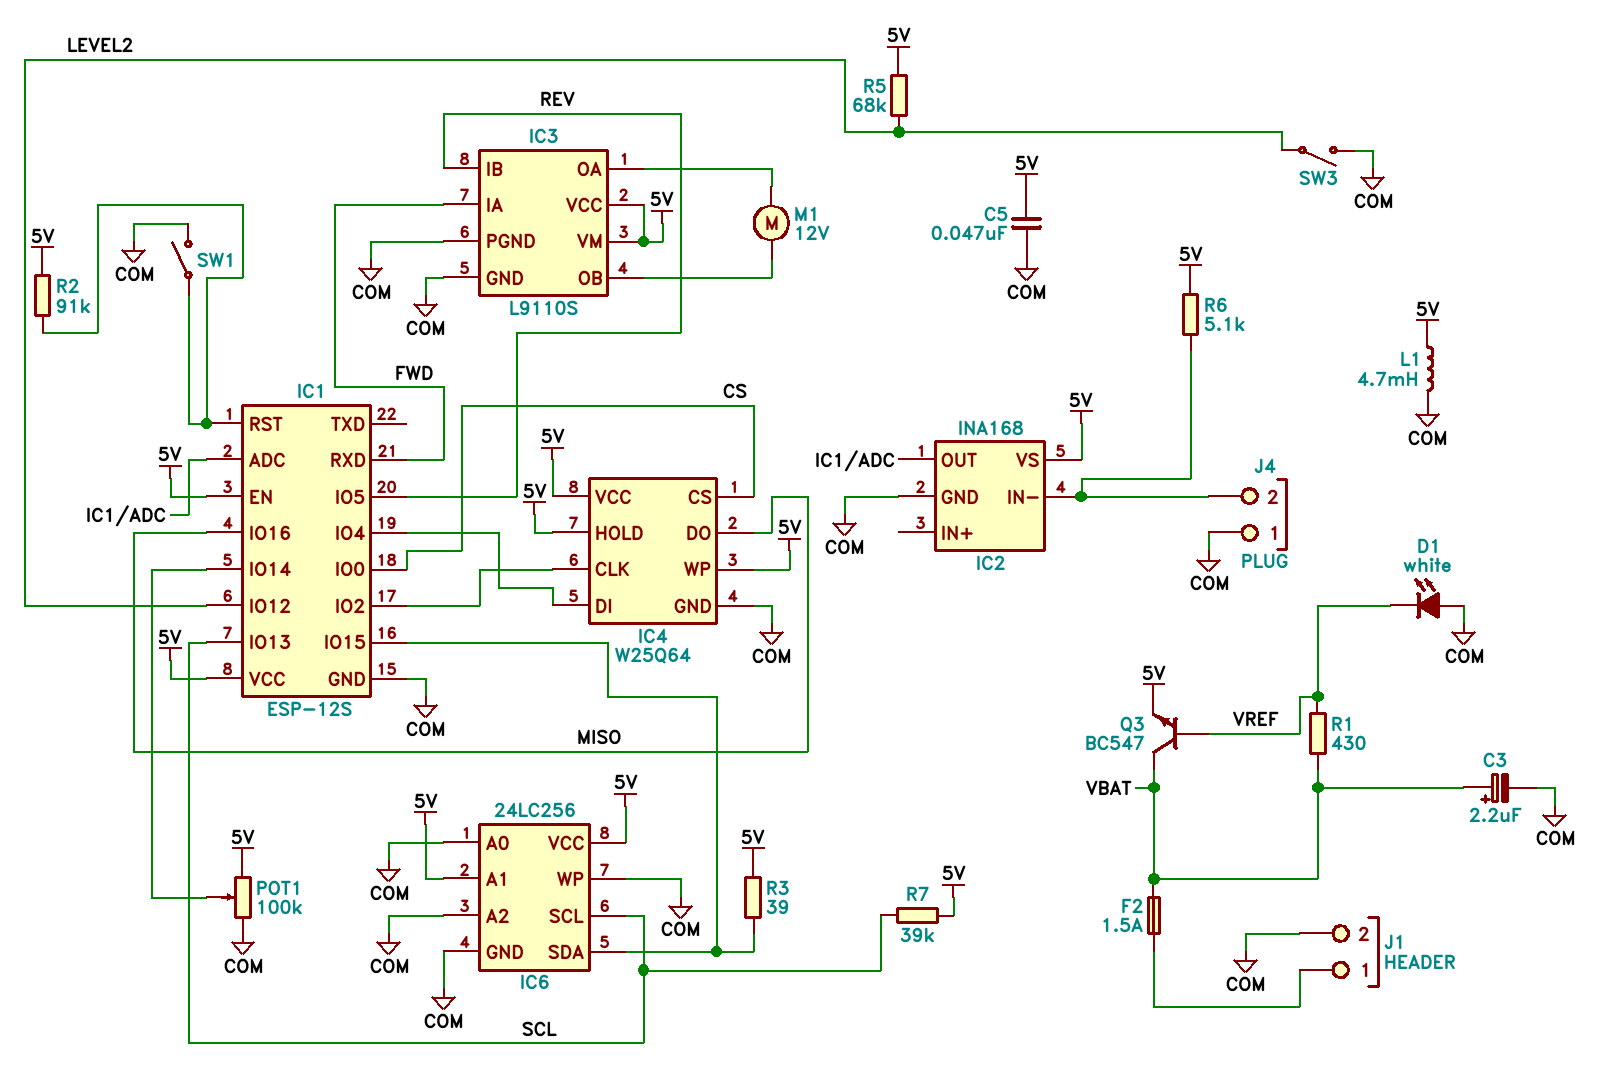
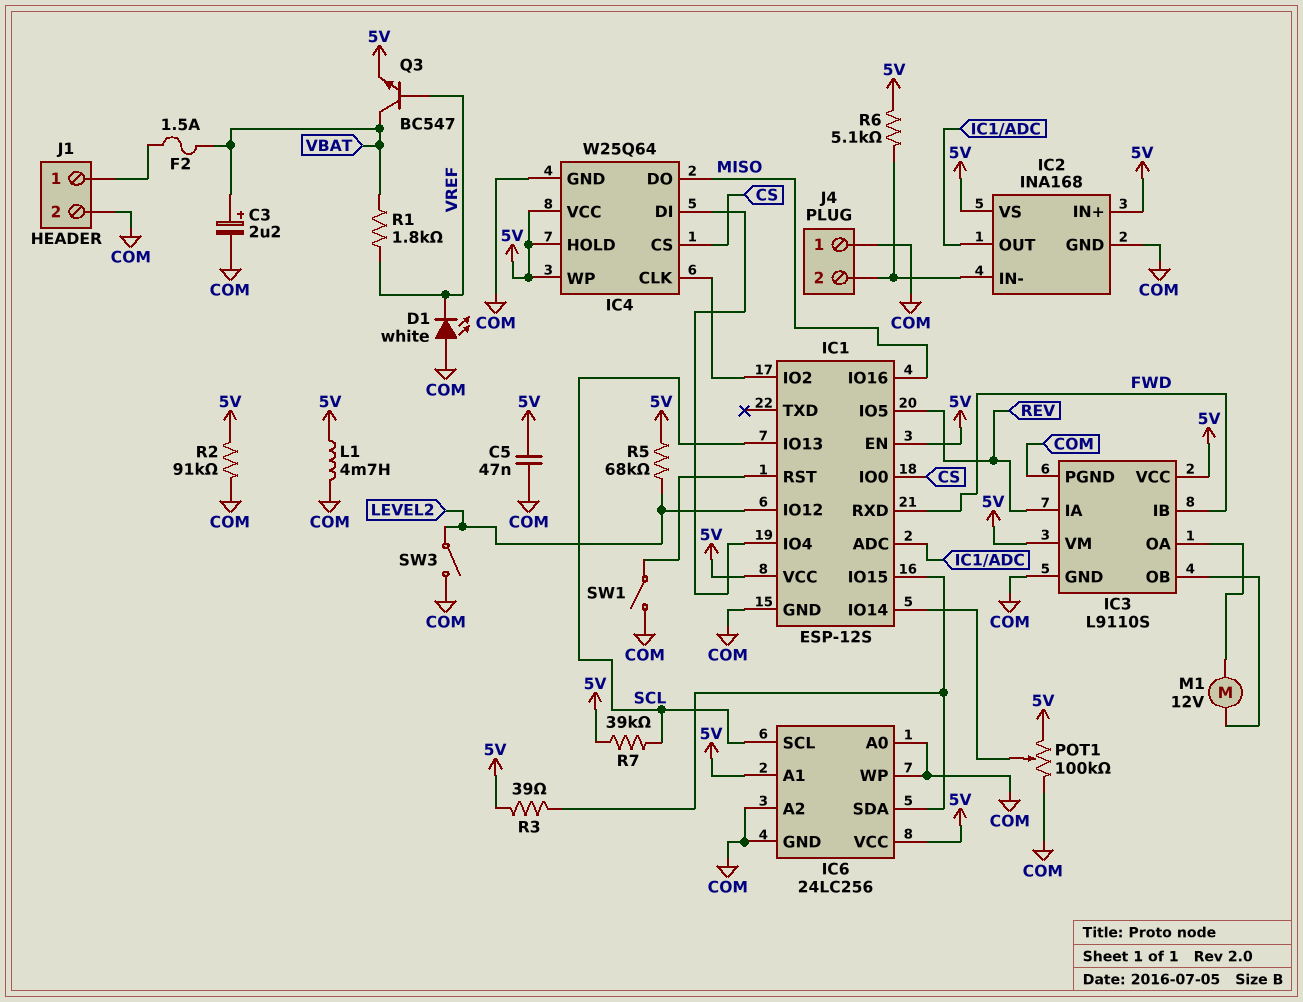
IC2 pin IN+: none -> 5V
IC3 pin IA: FWD -> REV
IC3 pin IB: REV -> FWD
R1: 430 (VBAT, VREF) -> 1.8k (VBAT, VREF)
R2: 91k (5V, IC1/RST) -> 91k (5V, COM)

